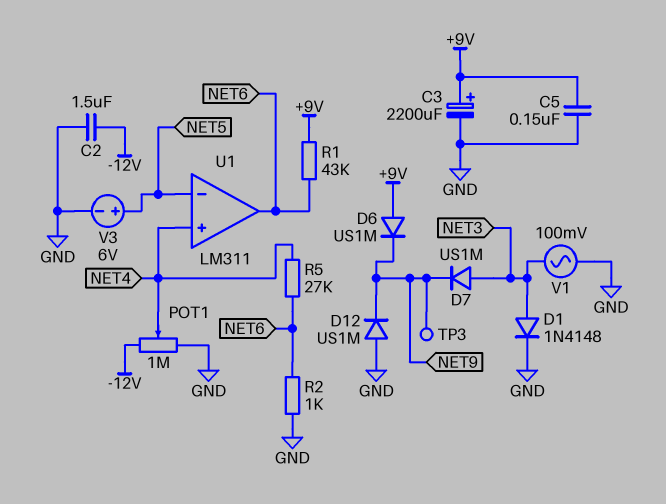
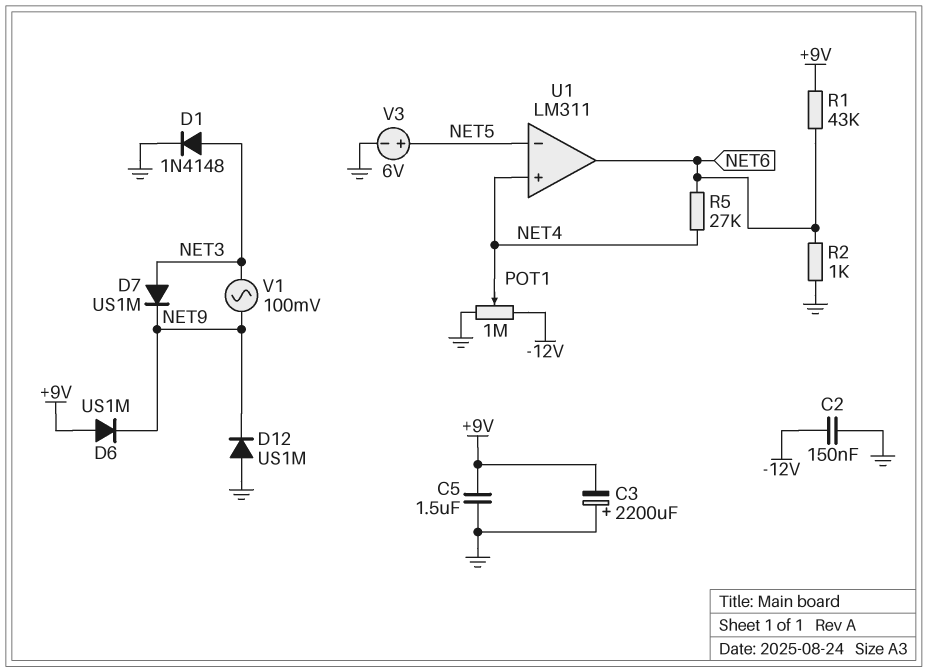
C2: 1.5uF (-12V, GND) -> 150nF (-12V, GND)
C3: 2200uF (plus +9V, minus GND) -> 2200uF (plus GND, minus +9V)
C5: 150nF (+9V, GND) -> 1.5uF (+9V, GND)
TP3: test point (NET9) -> none
V1: AC 100mV (GND, NET3) -> AC 100mV (NET3, NET9)

